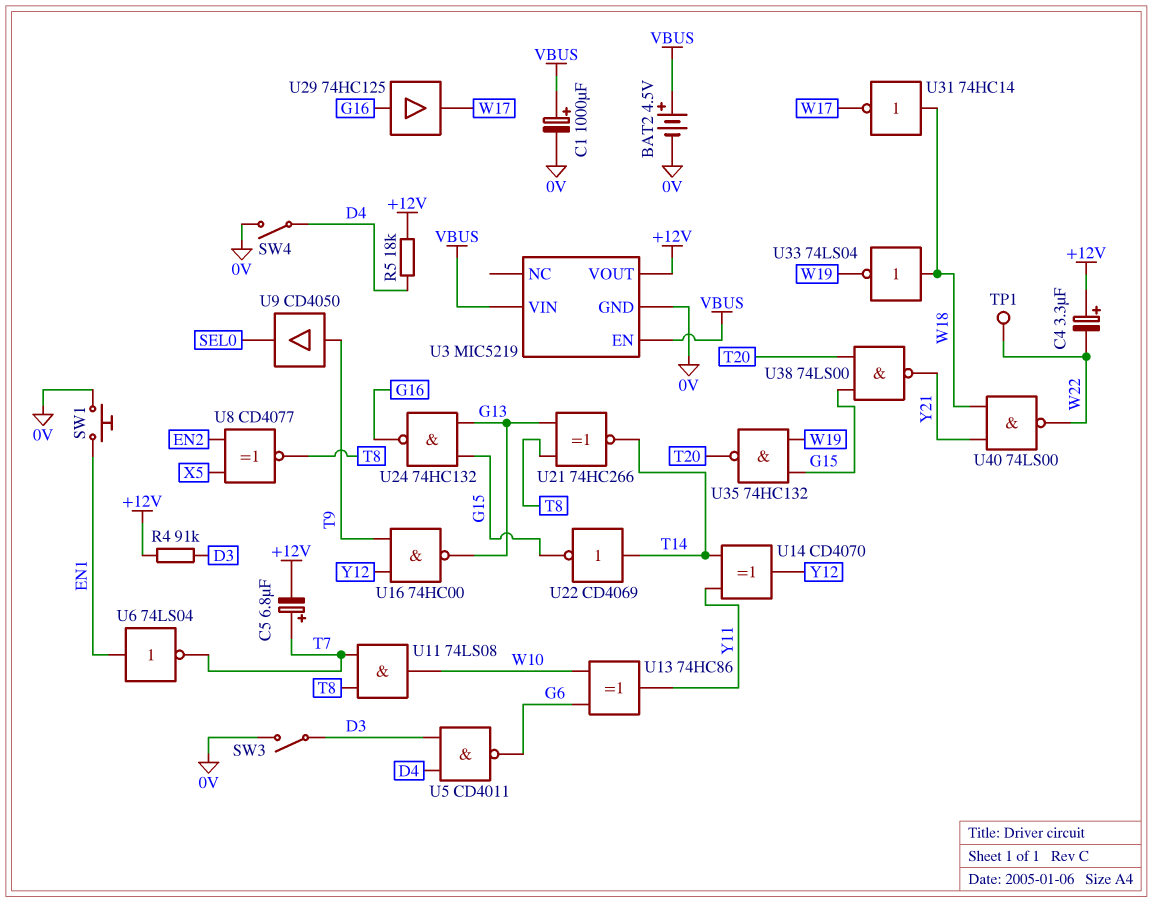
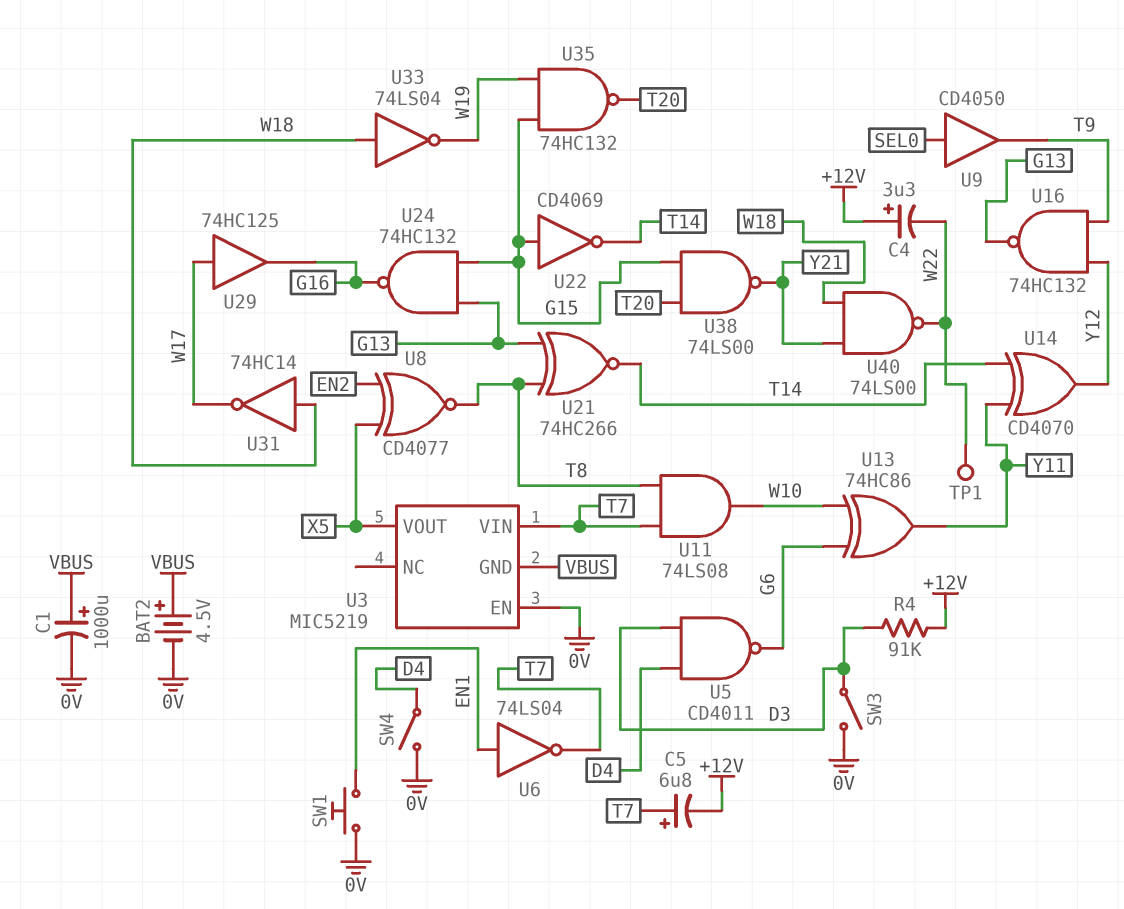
R5: 18k (+12V, D4) -> none
U3 pin EN: VBUS -> 0V
U3 pin GND: 0V -> VBUS
U3 pin VIN: VBUS -> T7
U3 pin VOUT: +12V -> X5
U9: buffer CD4050 (in T9, out SEL0) -> buffer CD4050 (in SEL0, out T9)
U16: NAND 74HC00 (in T9, in Y12, out G13) -> NAND 74HC132 (in T9, in Y12, out G13)
U22: NOT CD4069 (in T14, out G15) -> NOT CD4069 (in G15, out T14)
U29: buffer 74HC125 (in G16, out W17) -> buffer 74HC125 (in W17, out G16)

